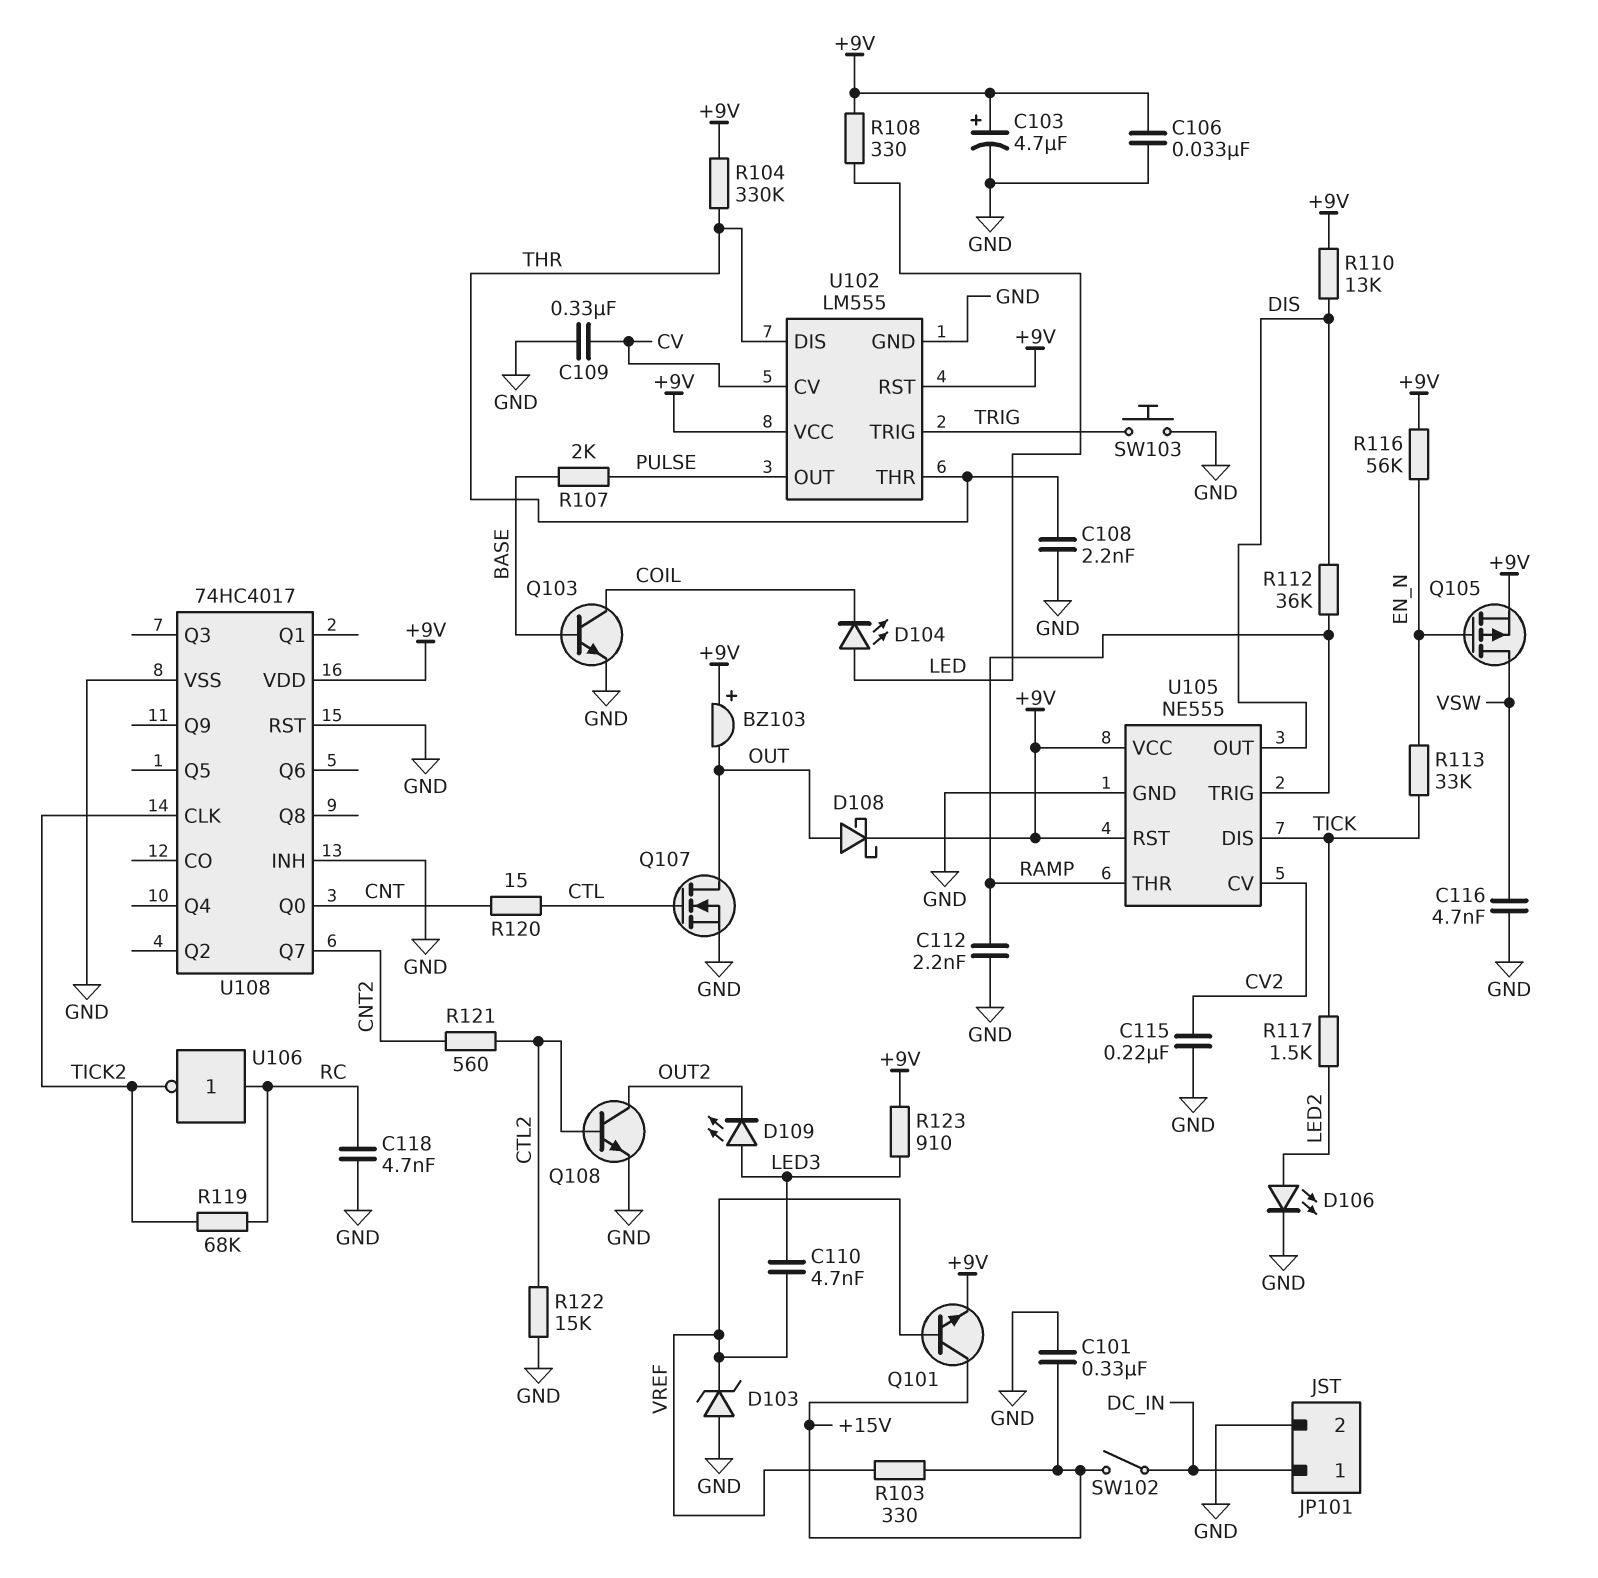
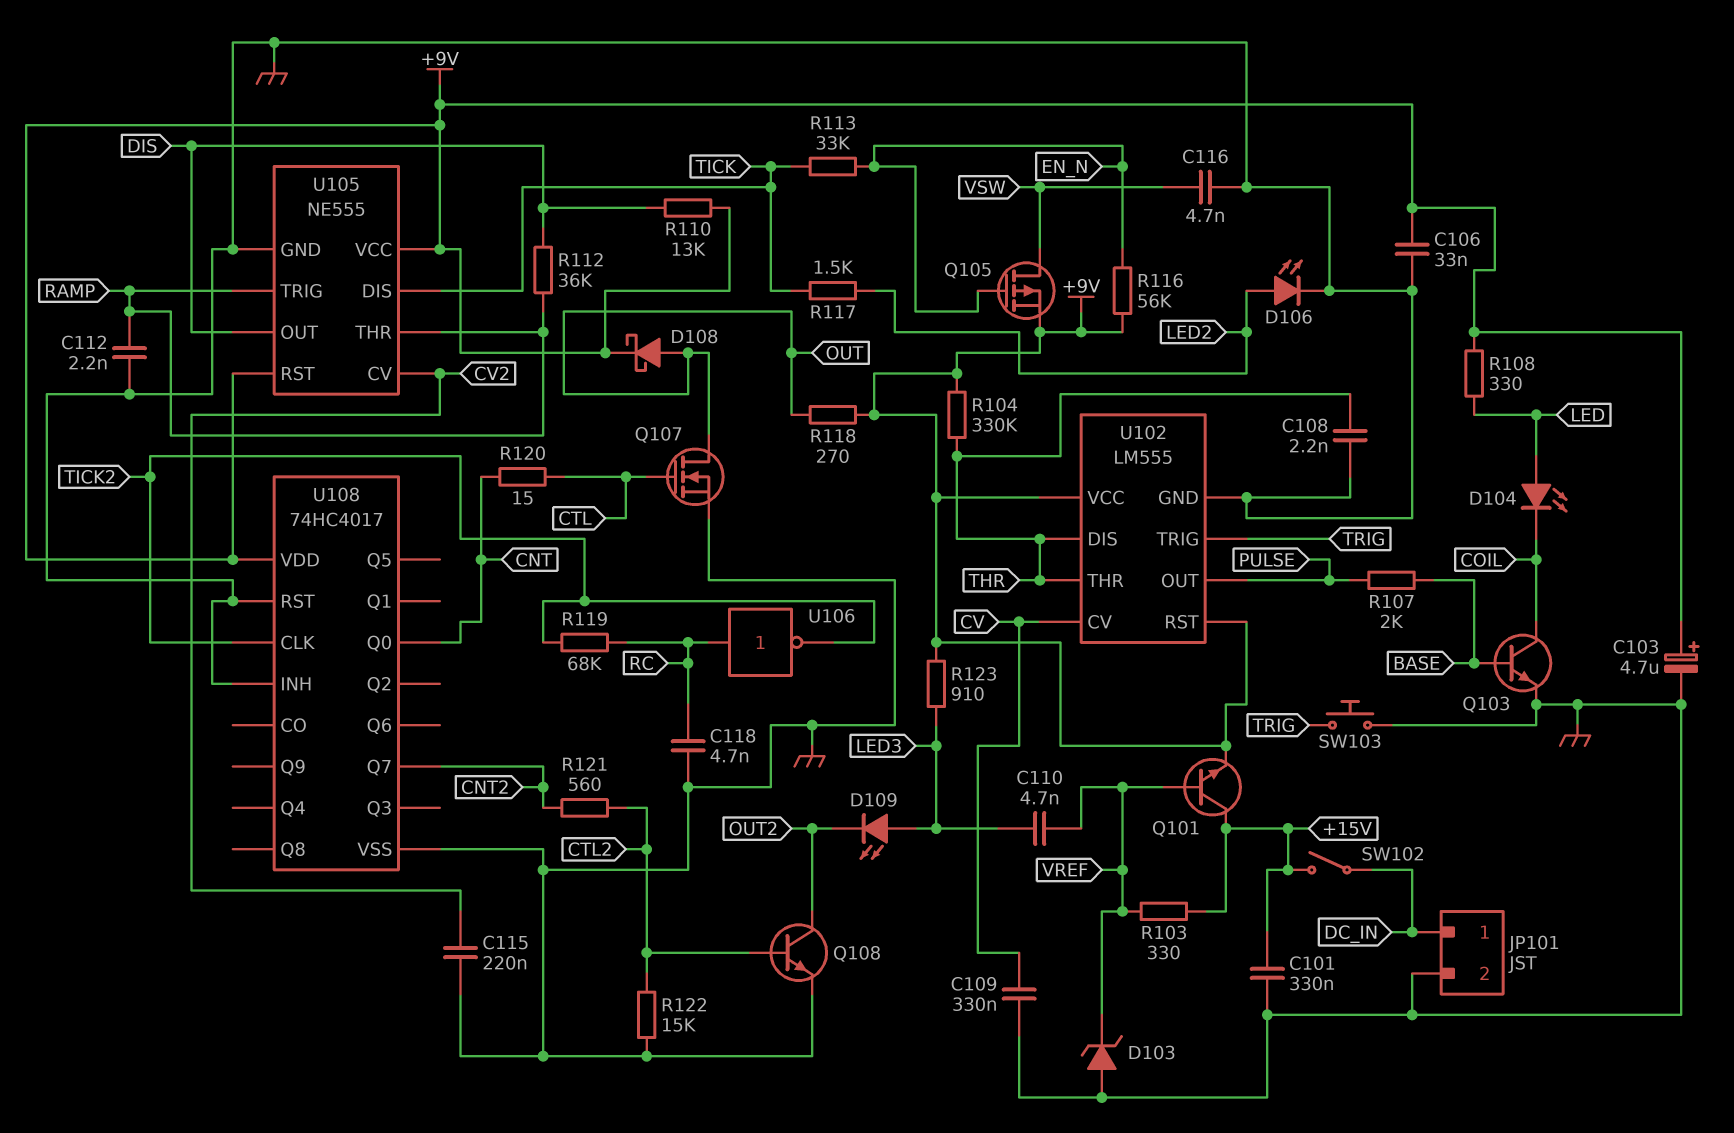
BZ103: buzzer (plus +9V, minus OUT) -> none
R118: none -> 270 (+9V, OUT)

